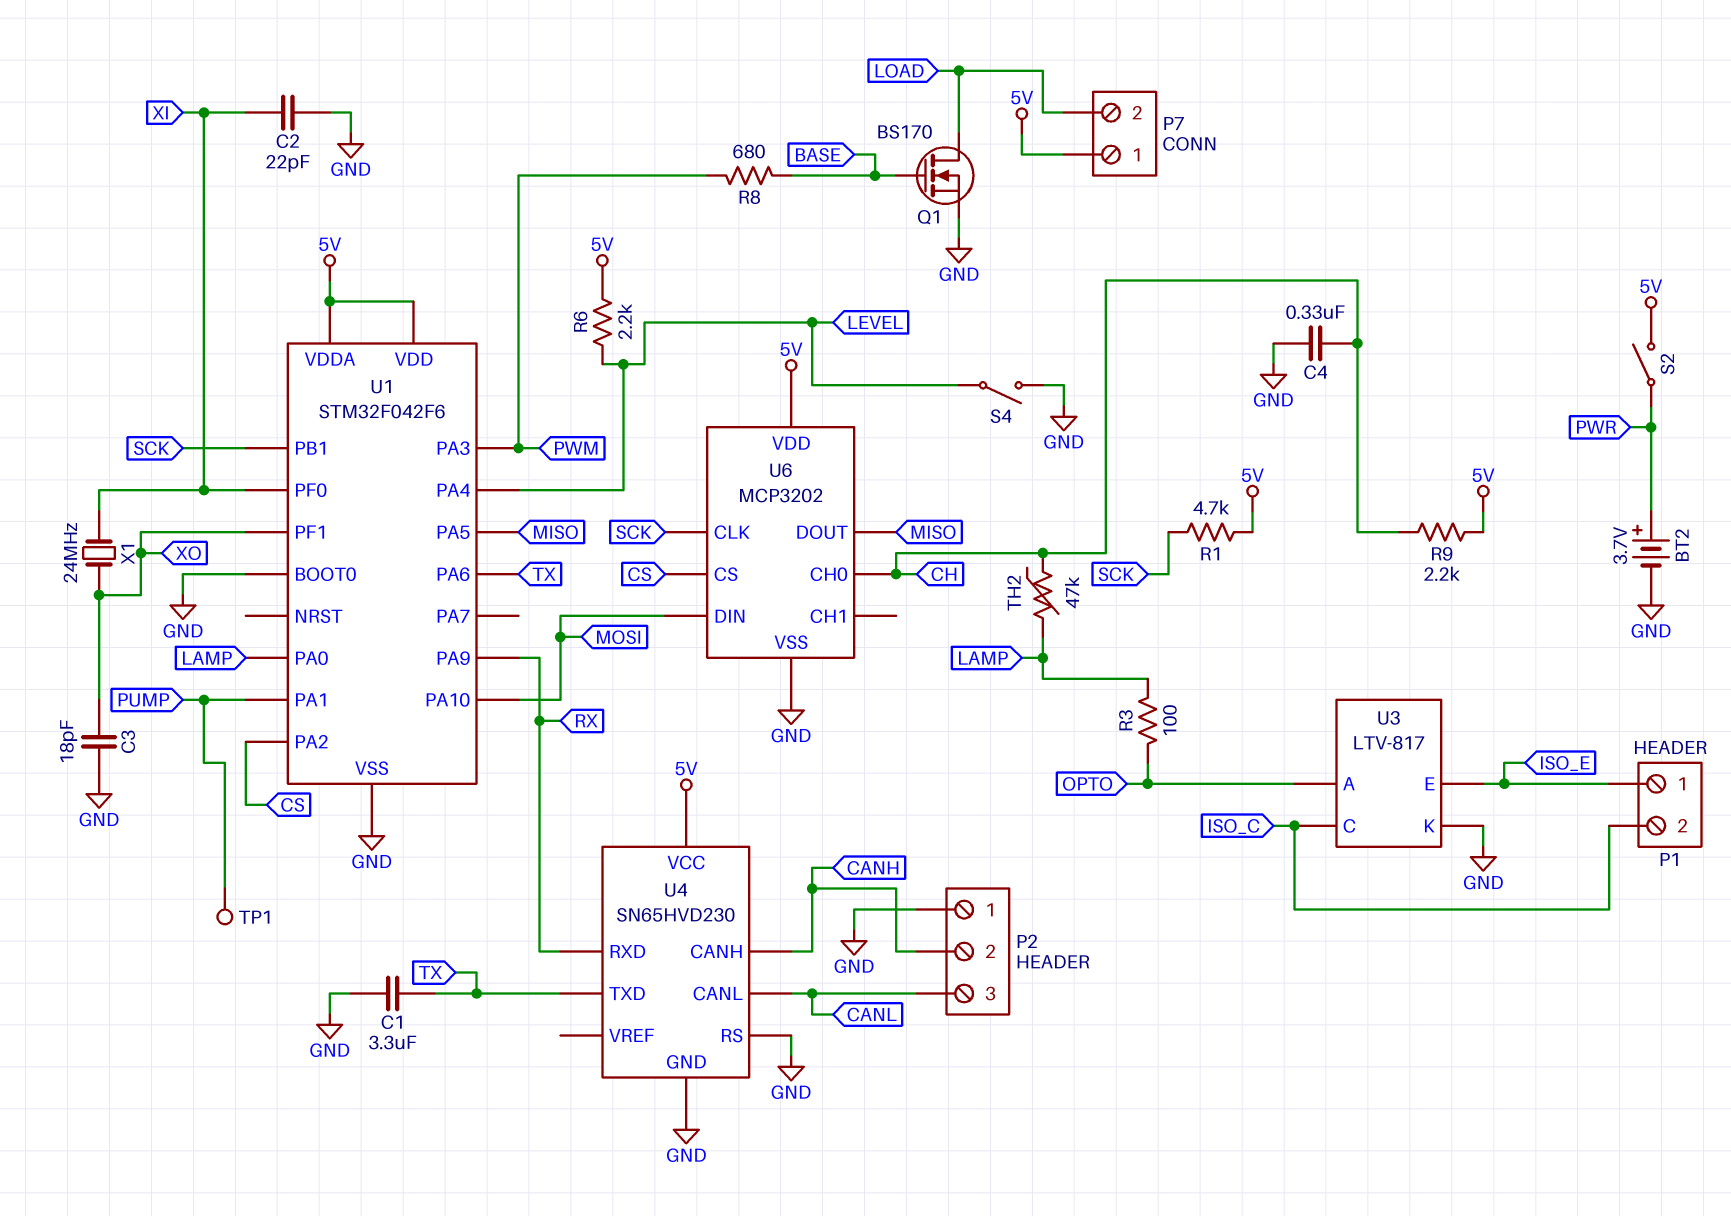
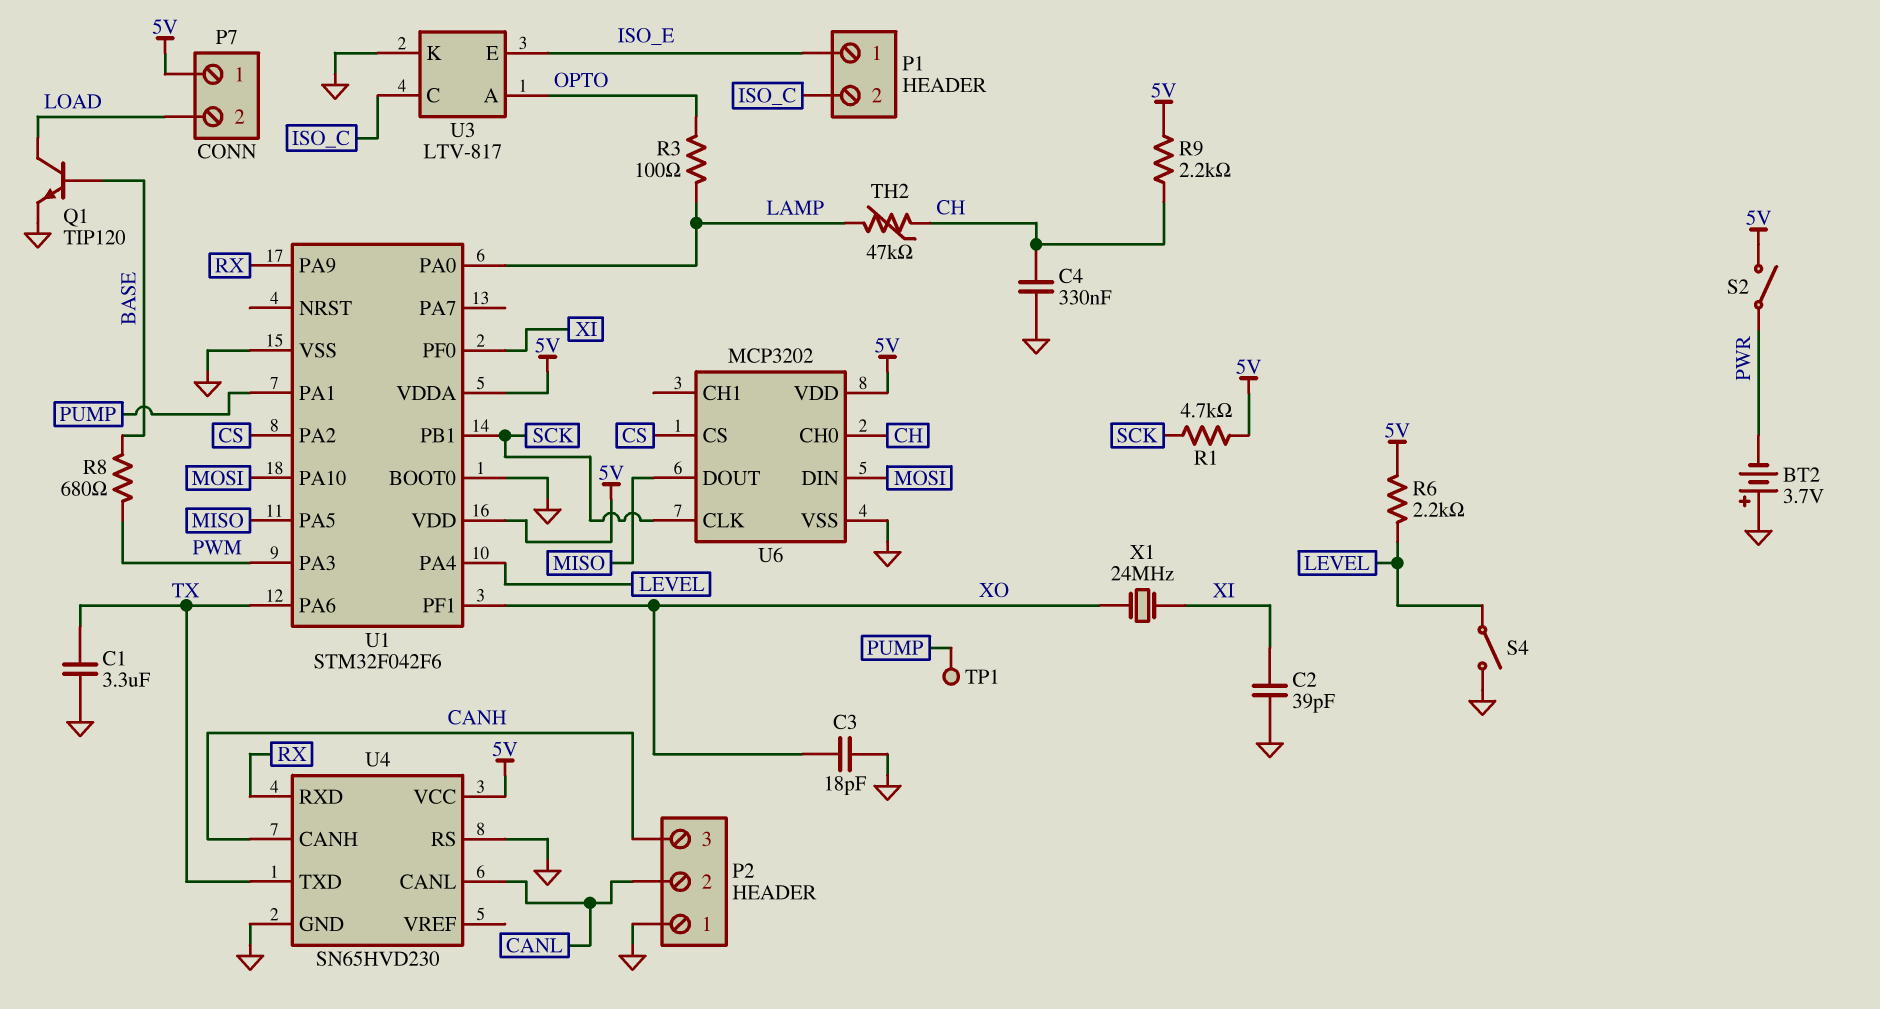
BT2: 3.7V (plus PWR, minus GND) -> 3.7V (plus GND, minus PWR)
C2: 22pF (GND, XI) -> 39pF (GND, XI)
P2 pin 2: CANH -> CANL
P2 pin 3: CANL -> CANH
Q1: NMOS BS170 (G BASE, D LOAD, S GND) -> NPN TIP120 (B BASE, C LOAD, E GND)

